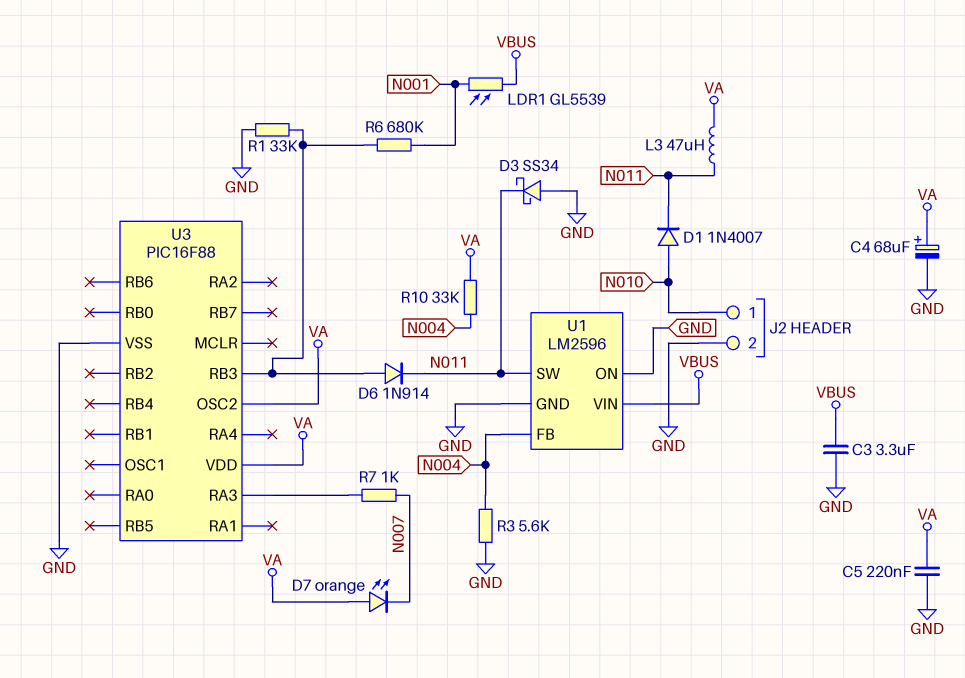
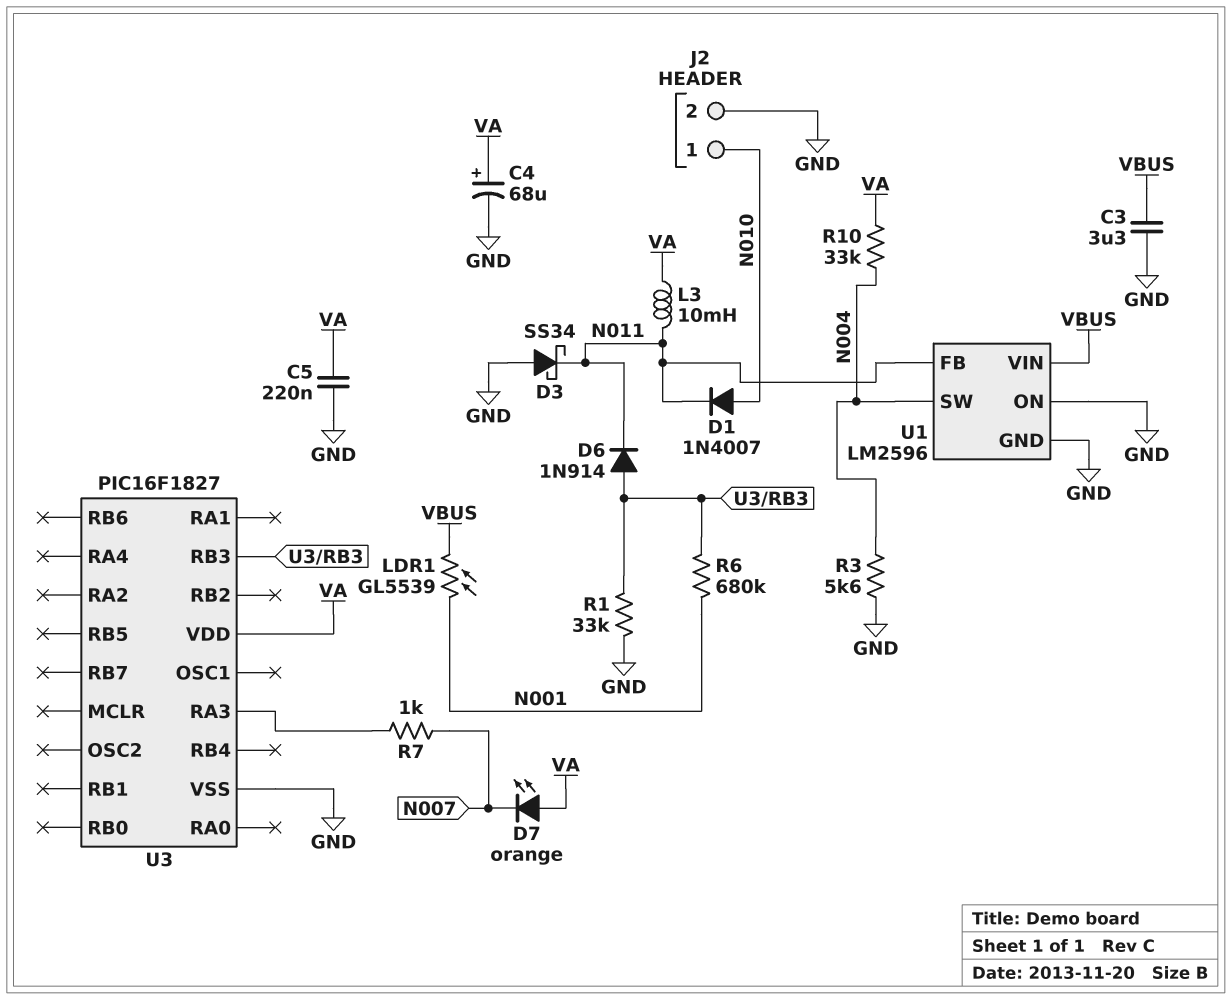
L3: 47uH (N011, VA) -> 10mH (N011, VA)
U1 pin FB: N004 -> N011
U1 pin SW: N011 -> N004
U3: PIC16F88 -> PIC16F1827
U3 pin OSC2: VA -> none

